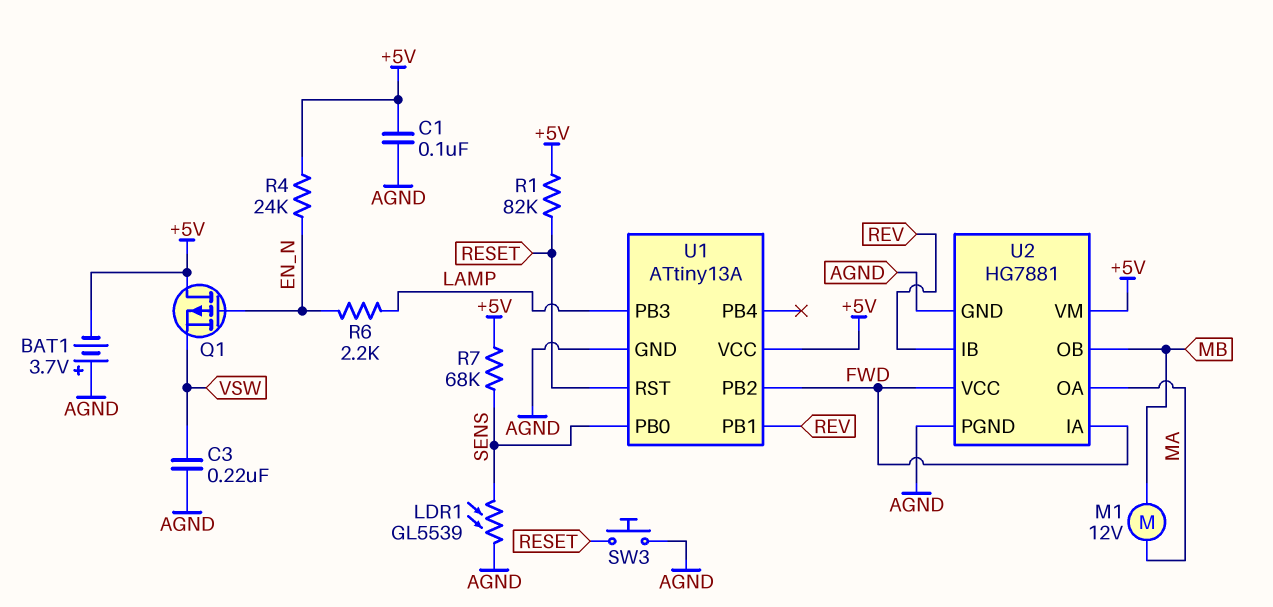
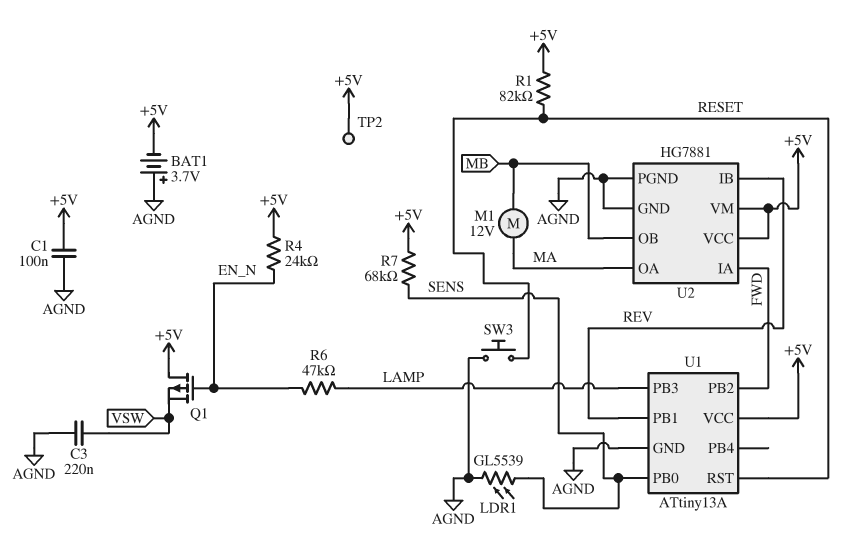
R6: 2.2k (EN_N, LAMP) -> 47k (EN_N, LAMP)
TP2: none -> test point (+5V)
U2 pin VCC: FWD -> +5V

